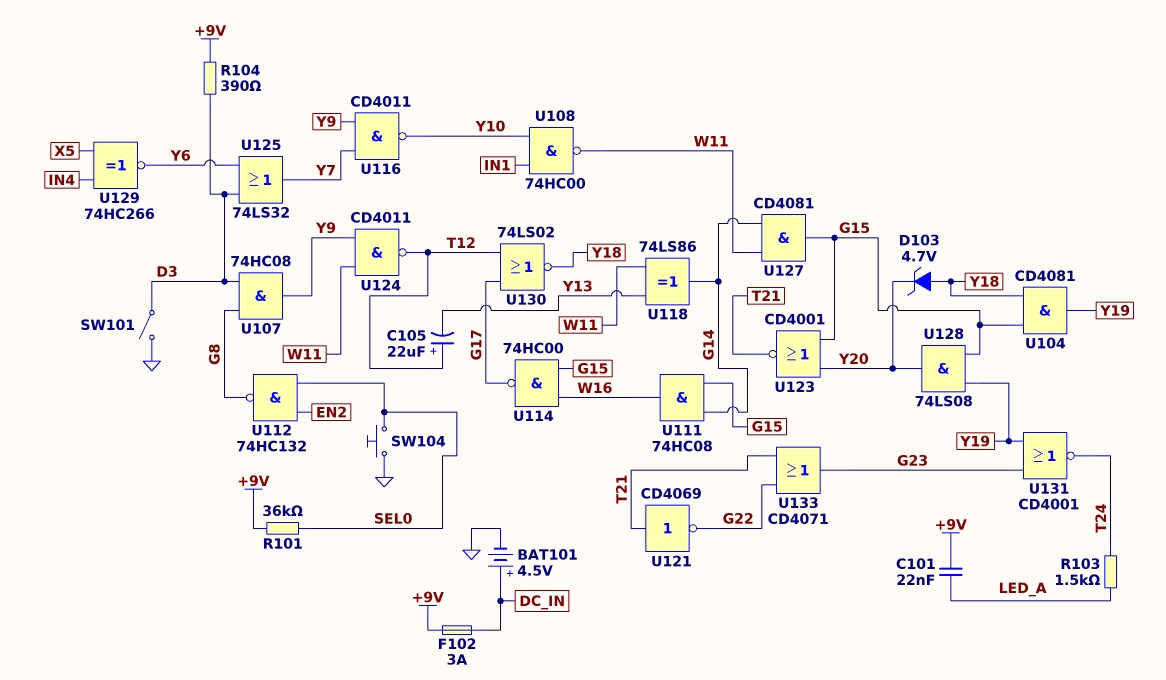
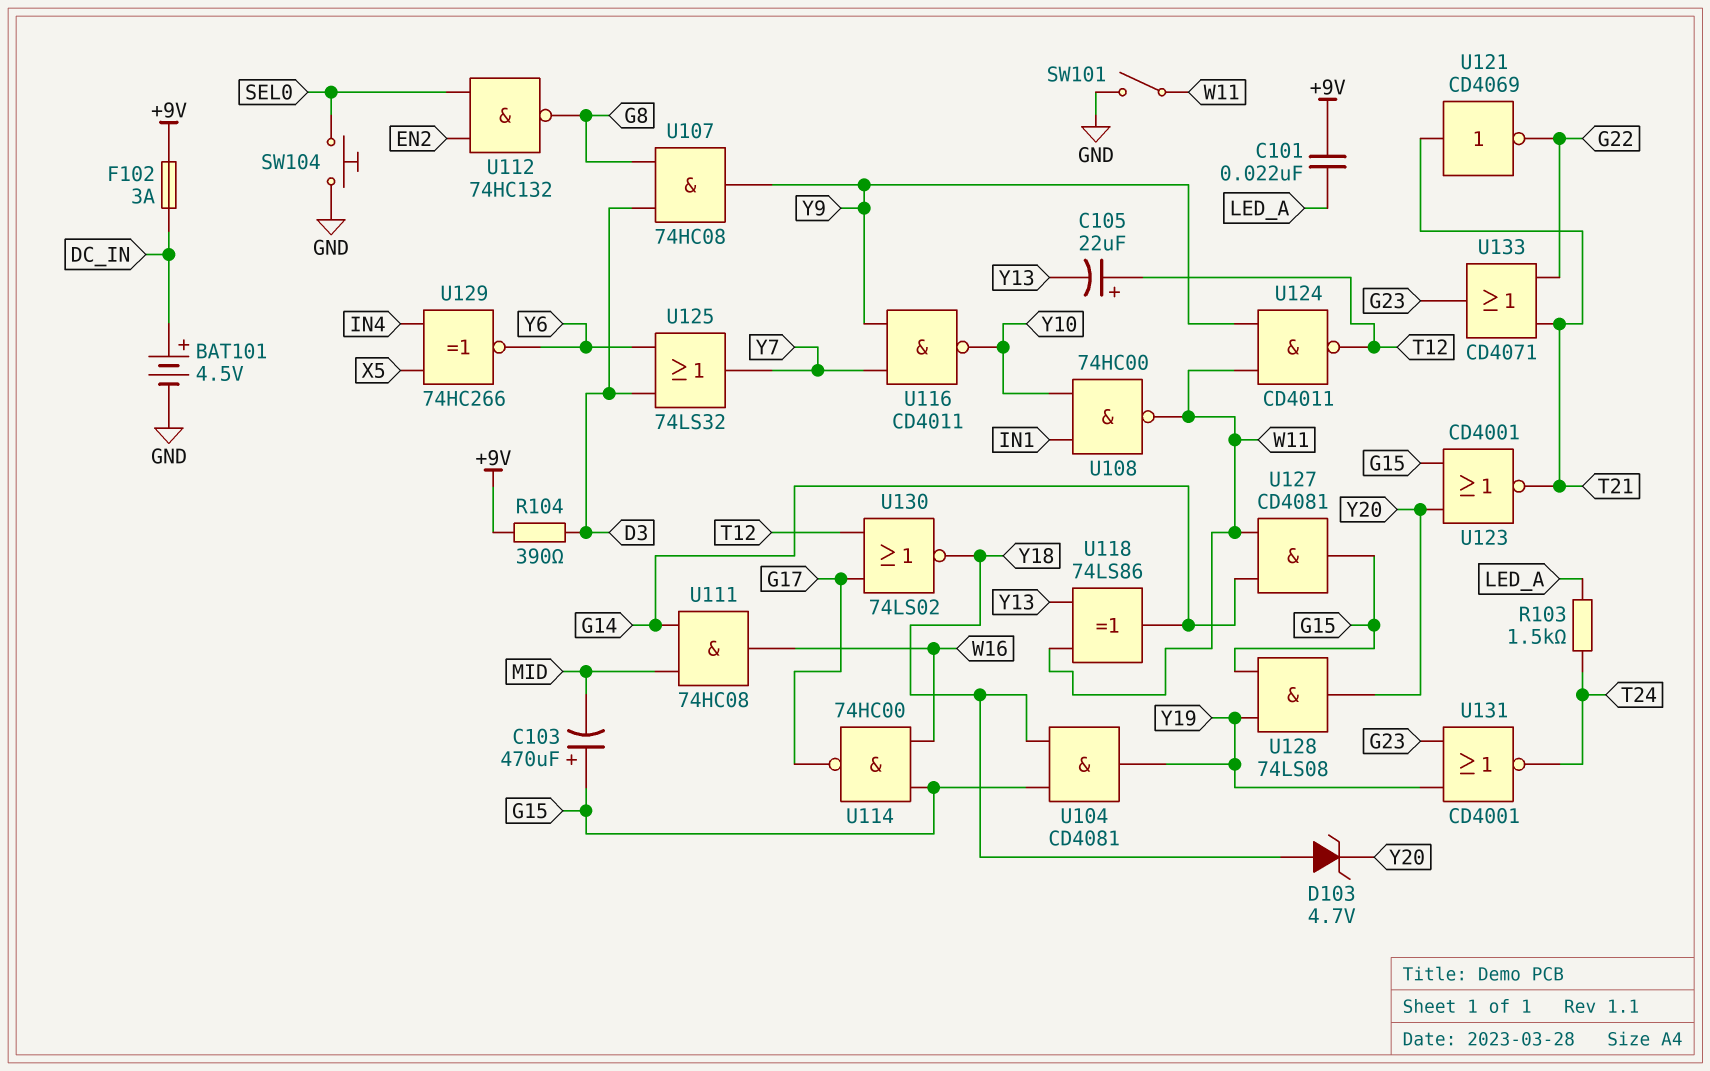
C103: none -> 470uF (plus G15, minus MID)
R101: 36k (+9V, SEL0) -> none
SW101: switch (D3, GND) -> switch (GND, W11)
U111: AND 74HC08 (in G14, in G15, out W16) -> AND 74HC08 (in G14, in MID, out W16)

